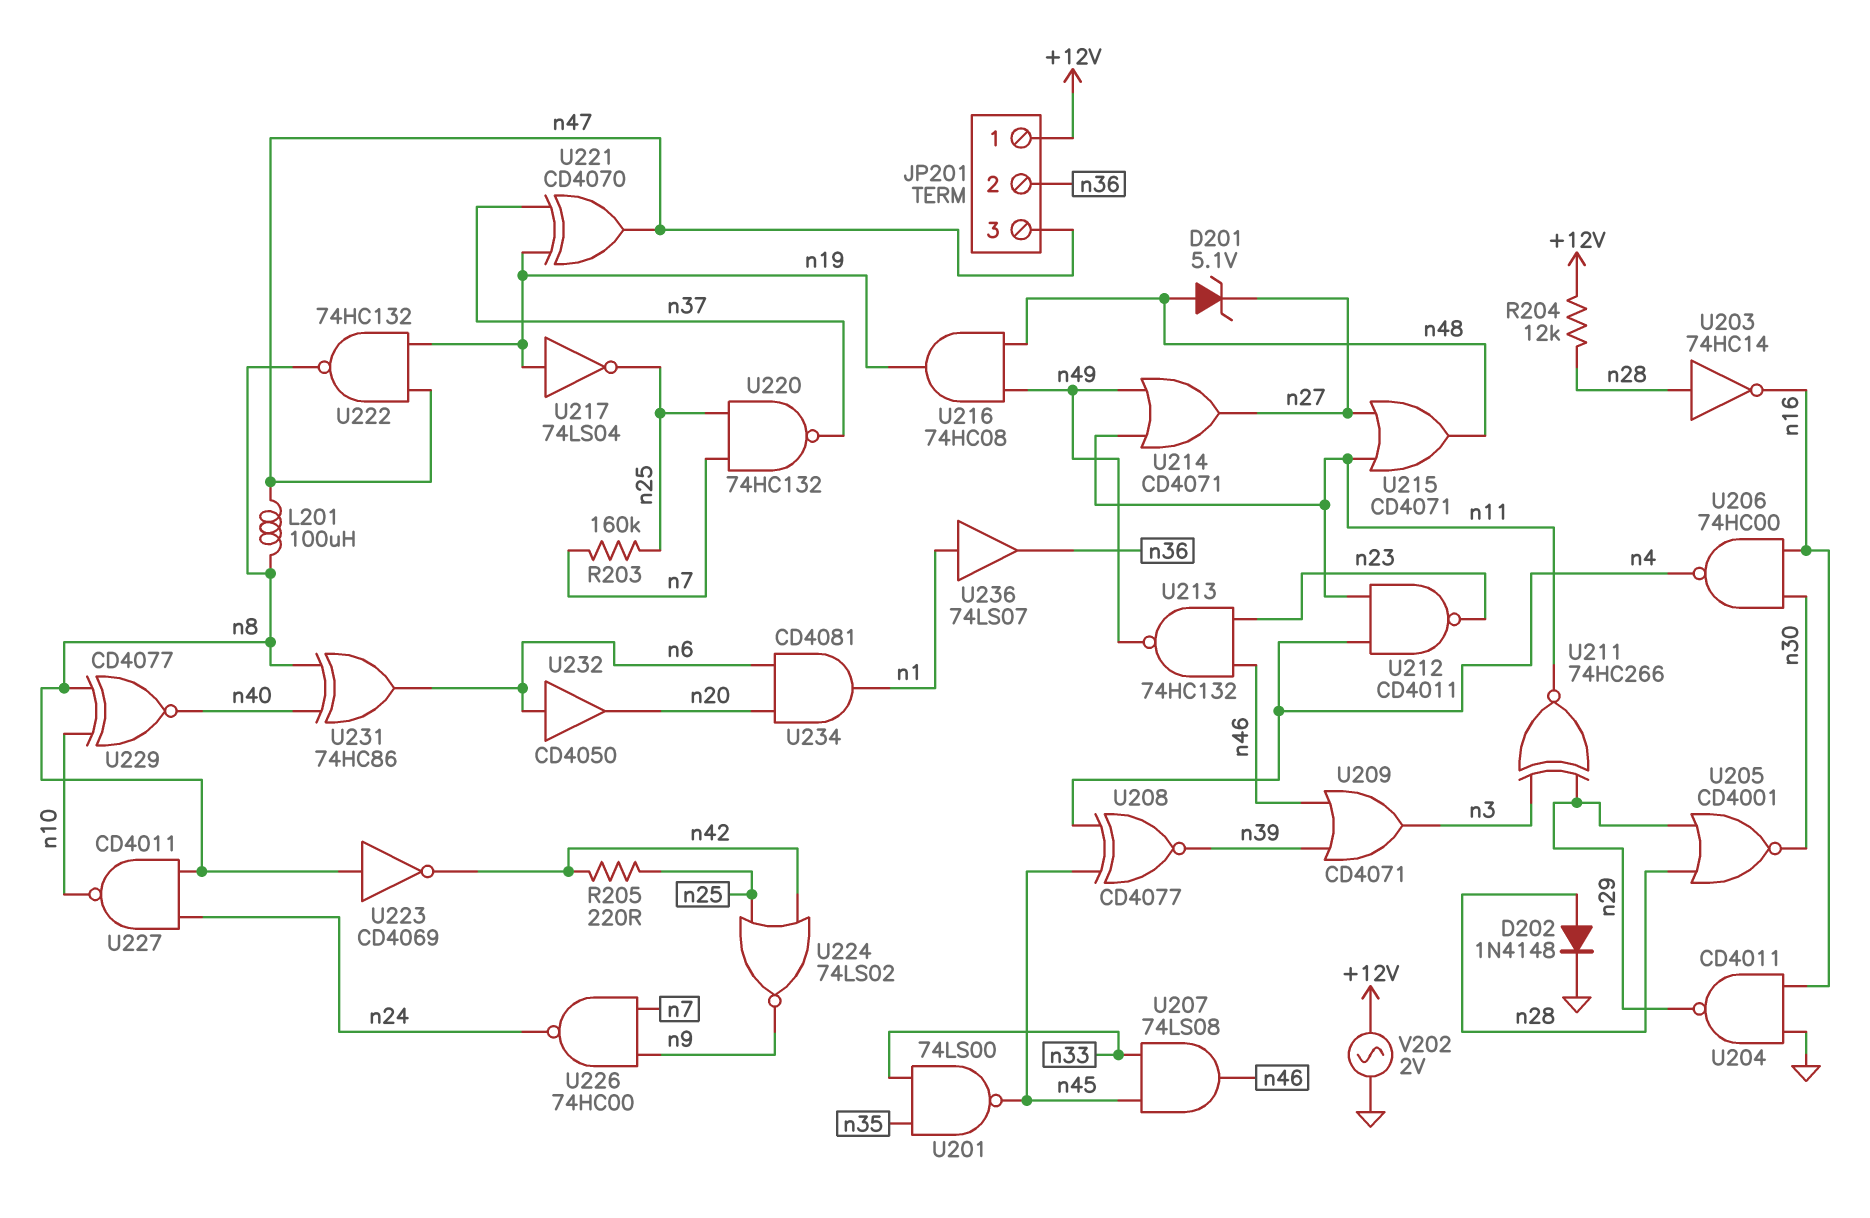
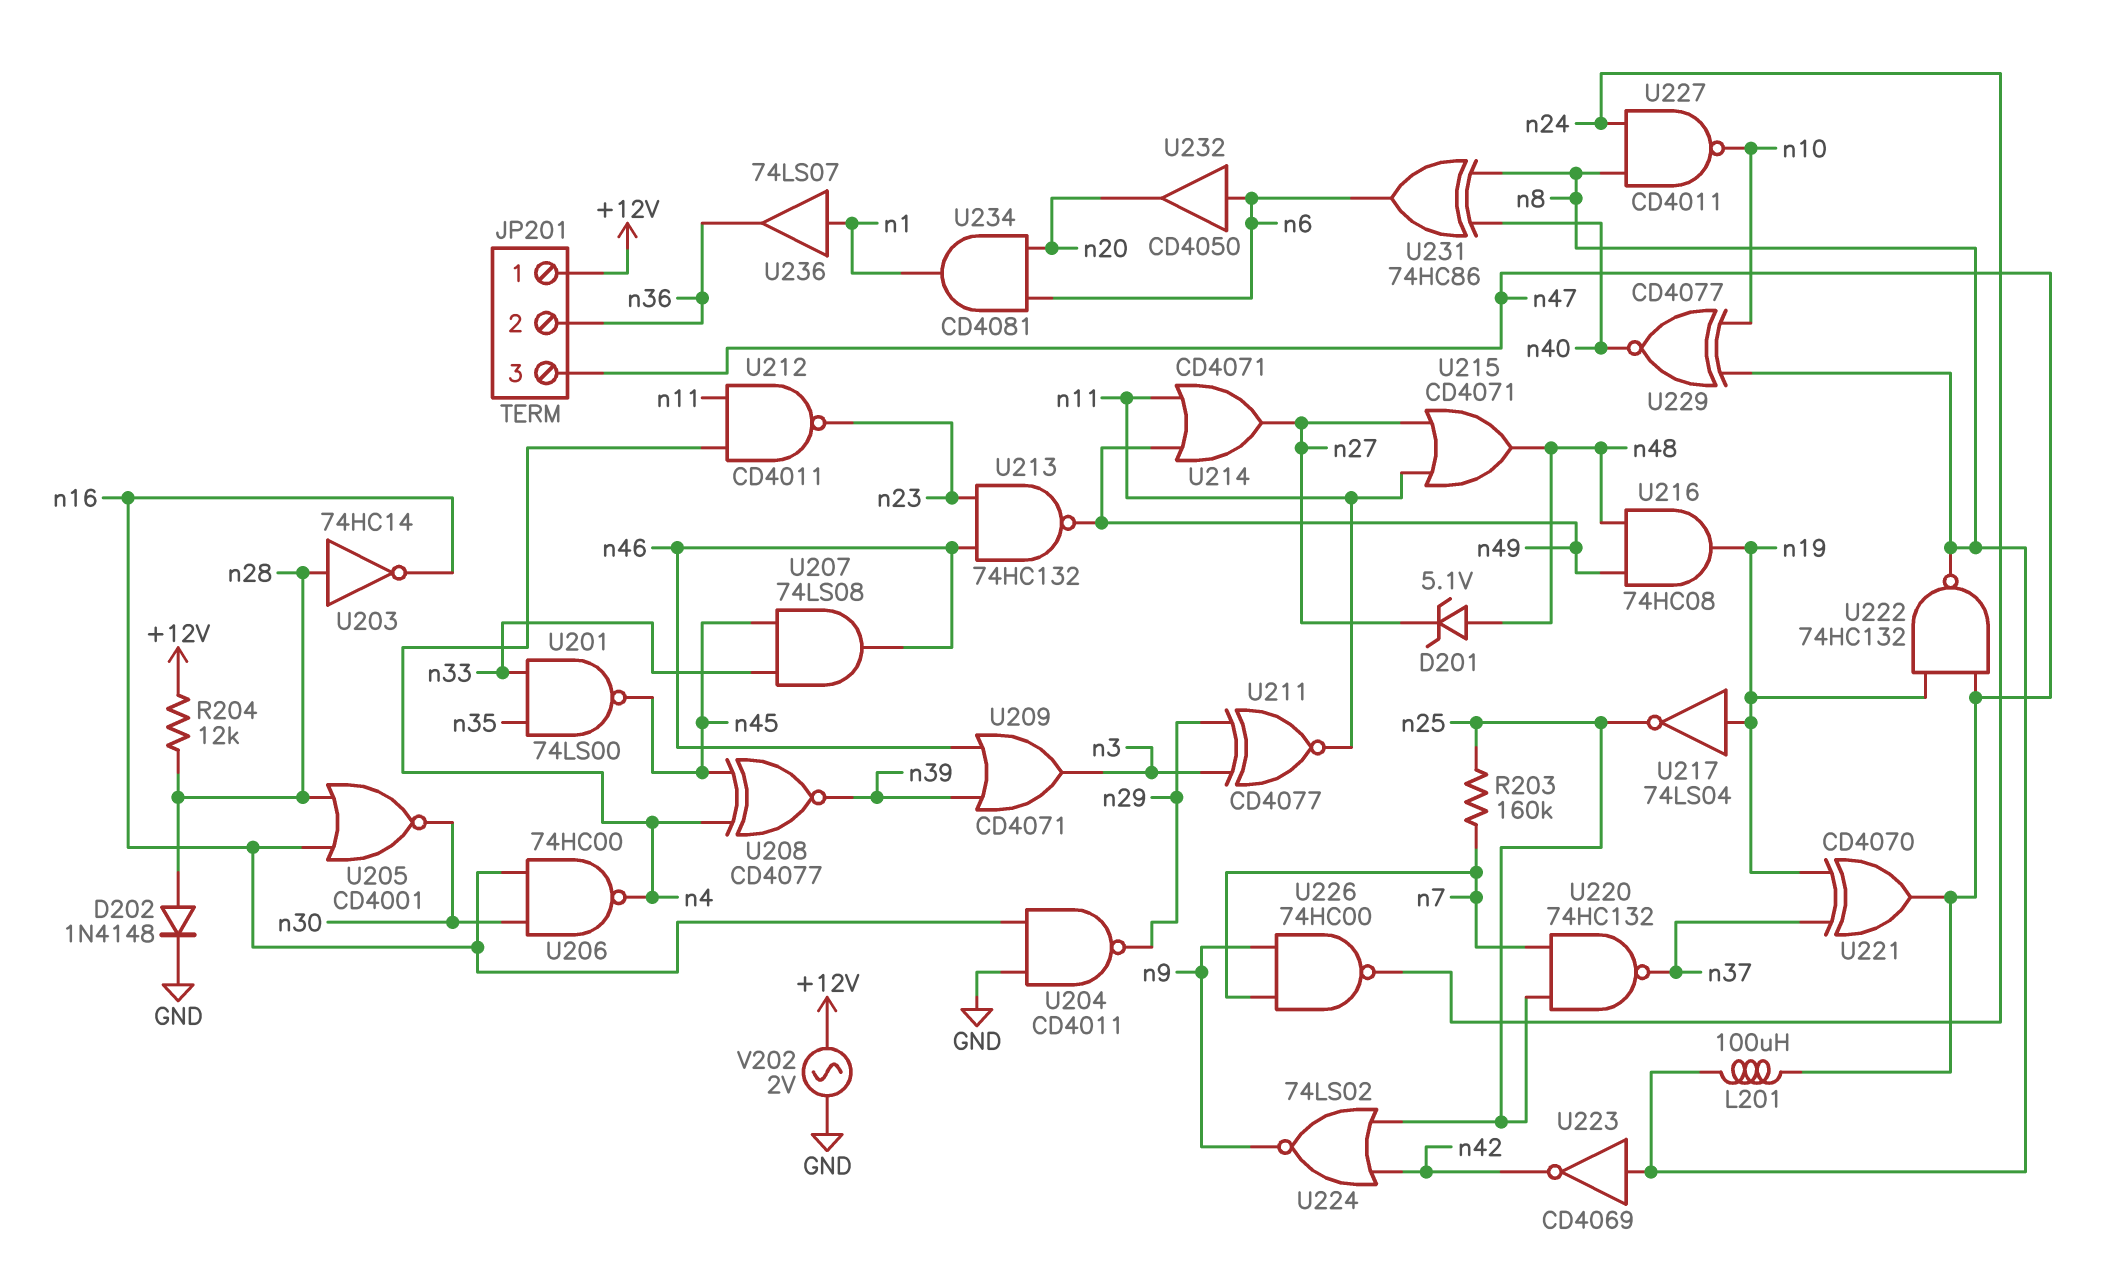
R205: 220 (n25, n42) -> none
U205: NOR CD4001 (in n28, in n29, out n30) -> NOR CD4001 (in n16, in n28, out n30)
U211: XNOR 74HC266 (in n3, in n29, out n11) -> XNOR CD4077 (in n3, in n29, out n11)

